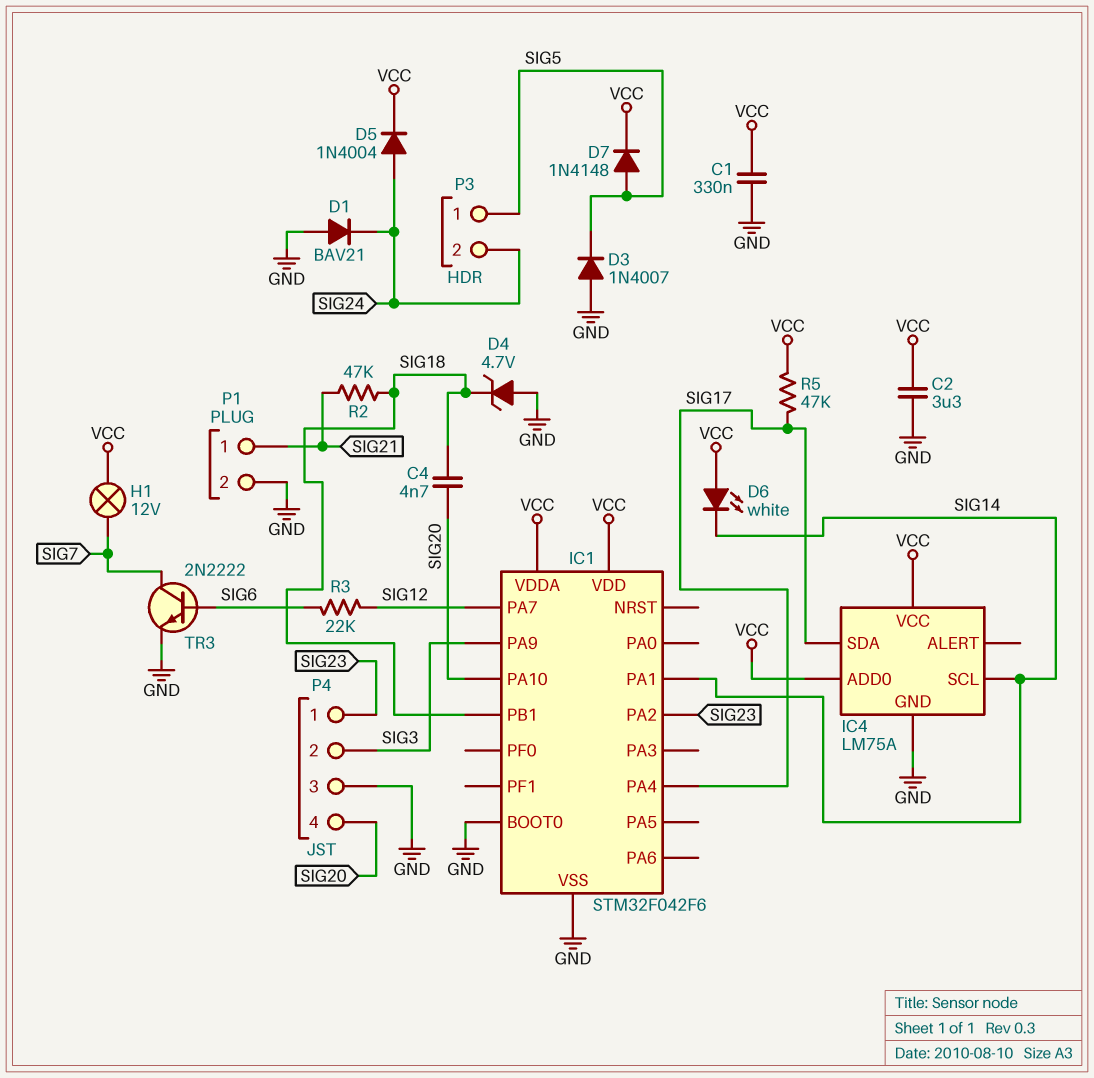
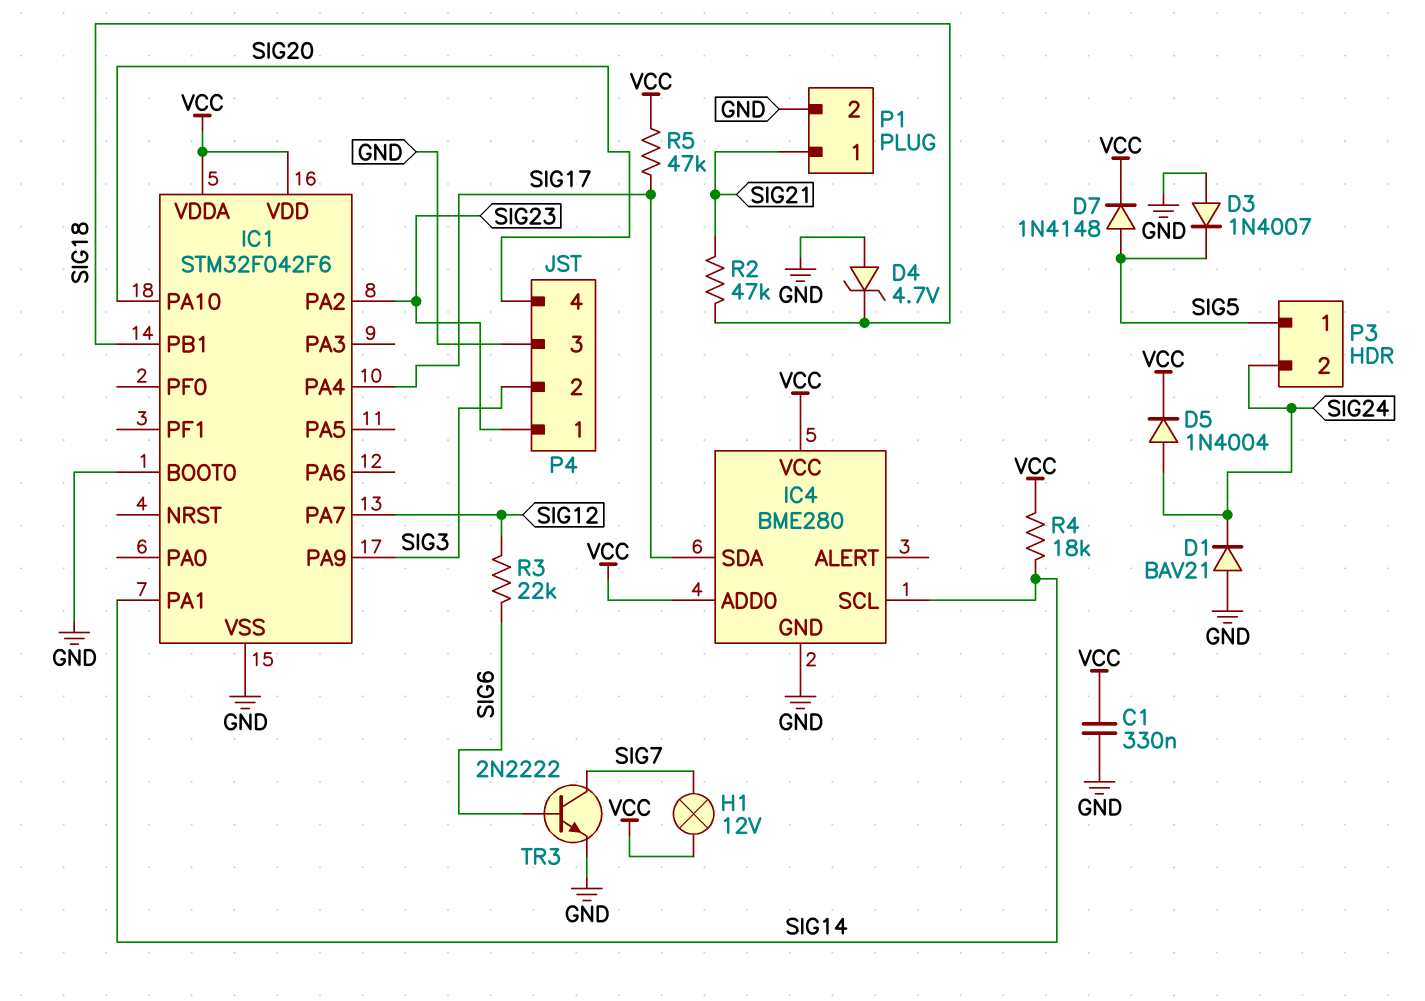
C2: 3.3uF (GND, VCC) -> none
C4: 4.7nF (SIG18, SIG20) -> none
D6: LED white (A VCC, K SIG14) -> none
IC4: LM75A -> BME280
R4: none -> 18k (SIG14, VCC)

